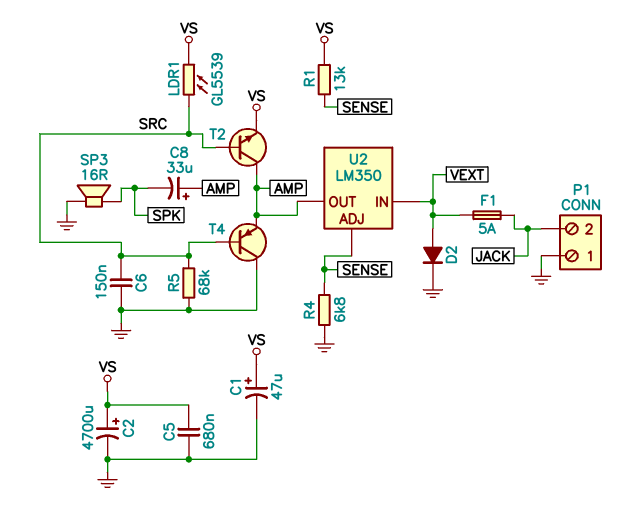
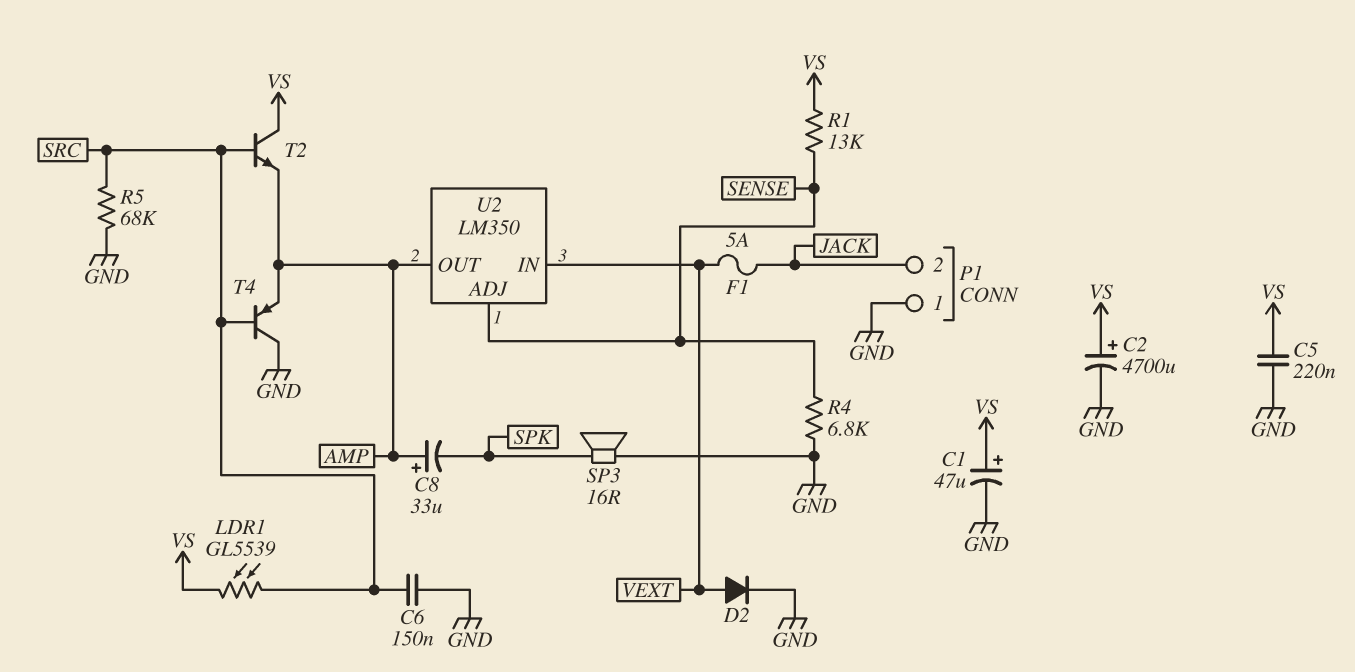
C5: 680nF (GND, VS) -> 220nF (GND, VS)
T2: NPN (B SRC, C AMP, E VS) -> NPN (B SRC, C VS, E AMP)

